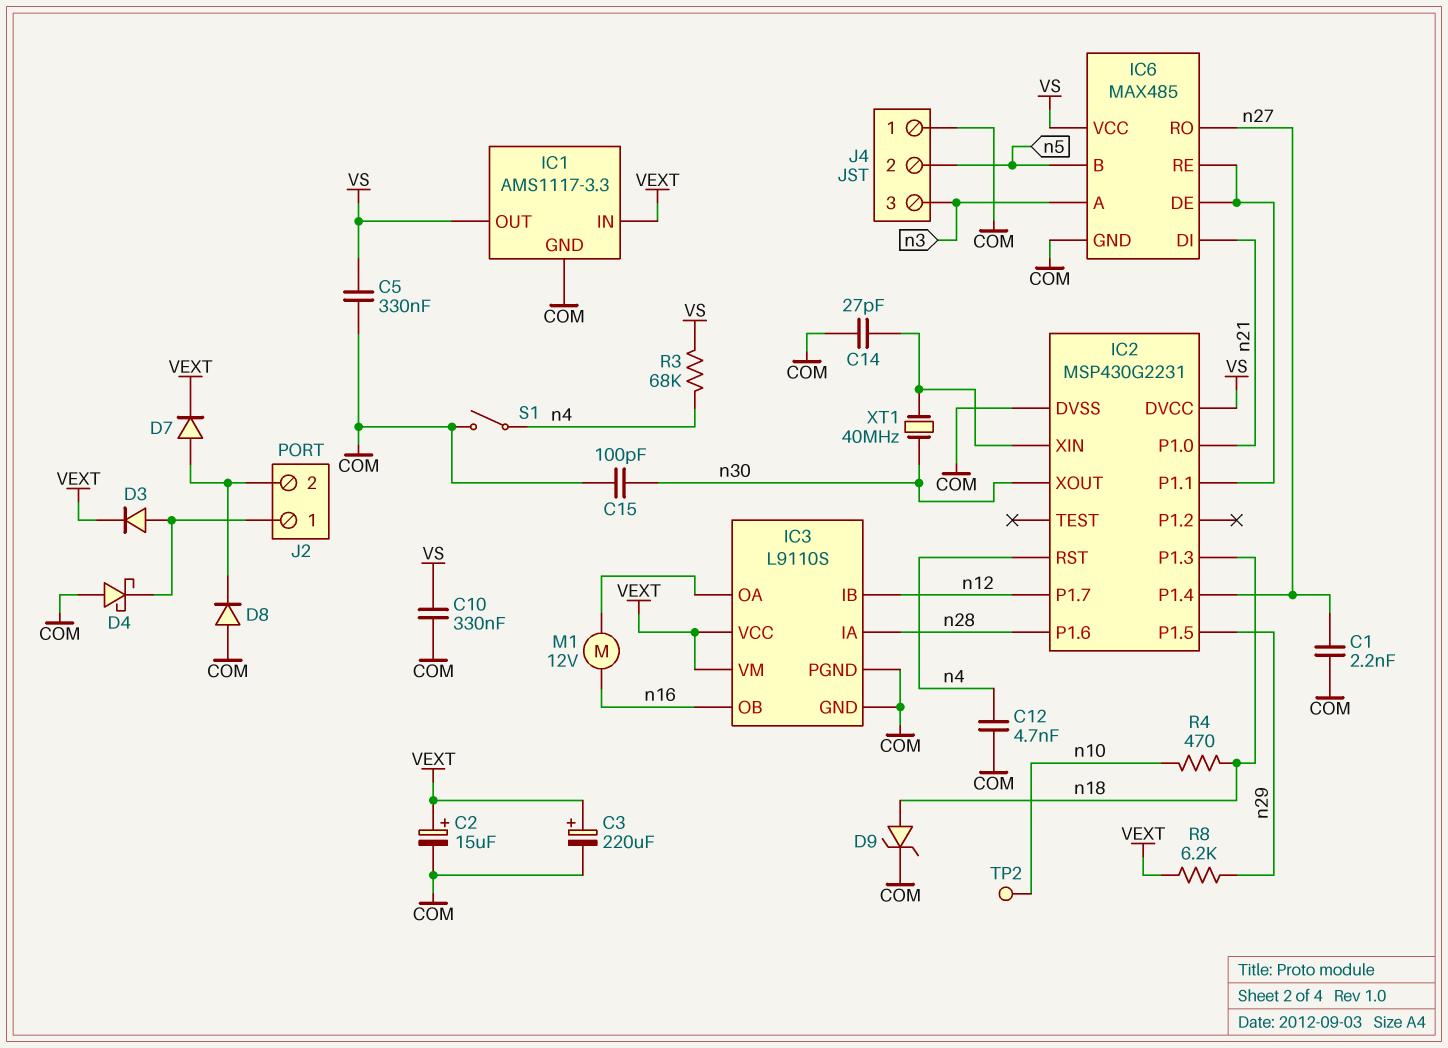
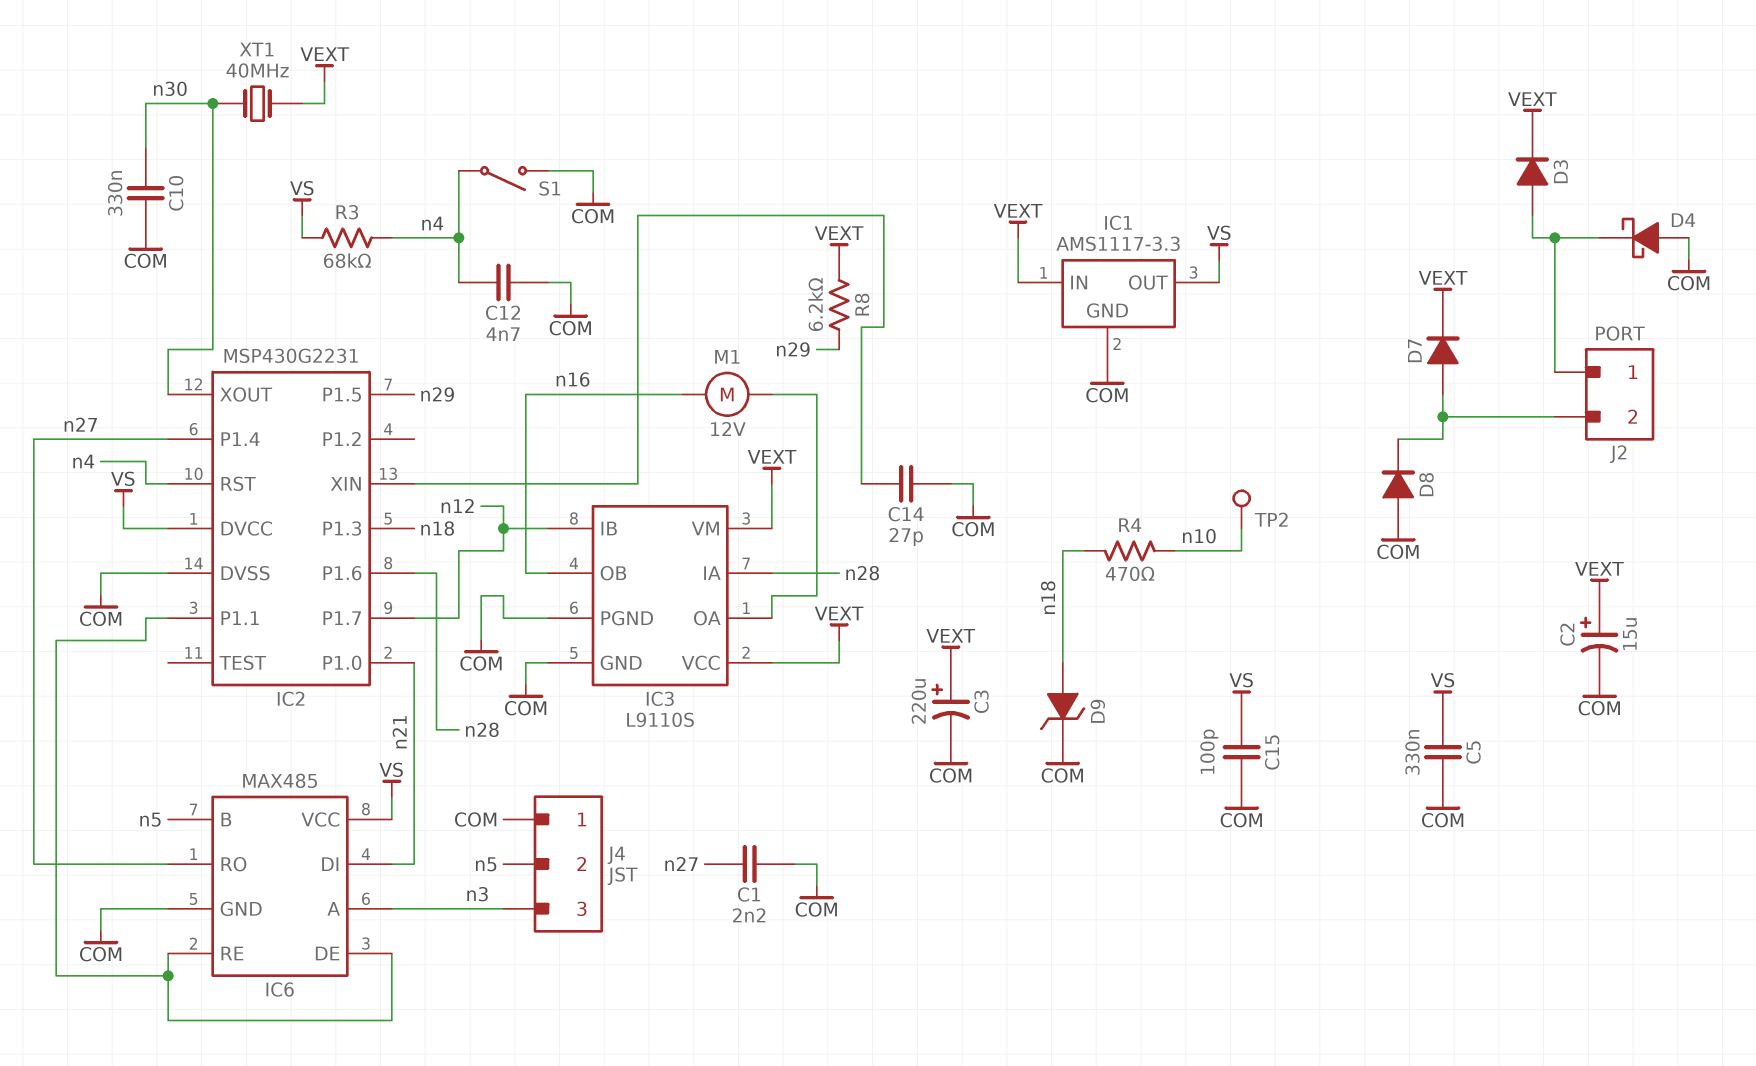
C10: 330nF (COM, VS) -> 330nF (COM, n30)
C15: 100pF (COM, n30) -> 100pF (COM, VS)
XT1: 40MHz (IC2/XIN, n30) -> 40MHz (VEXT, n30)

